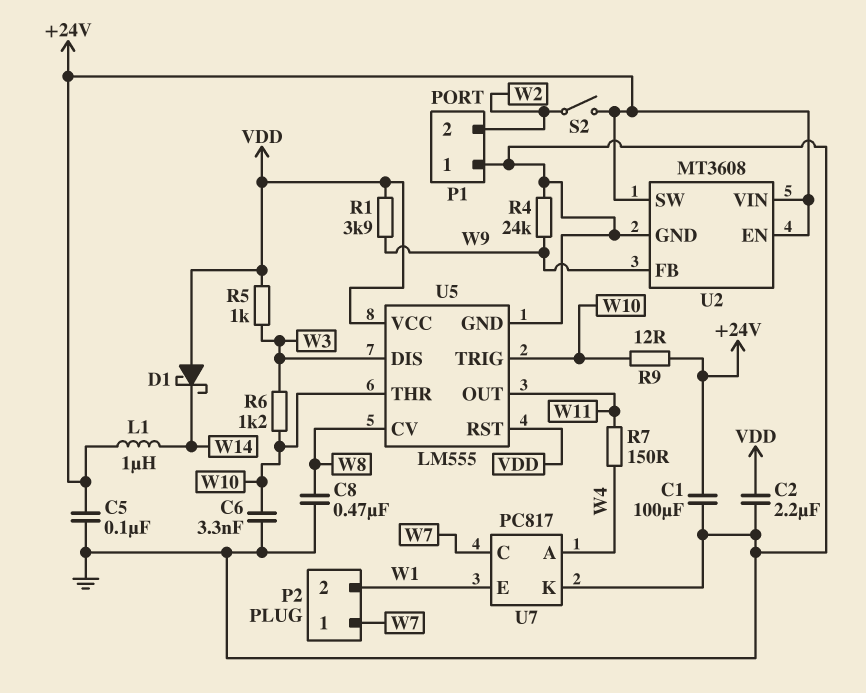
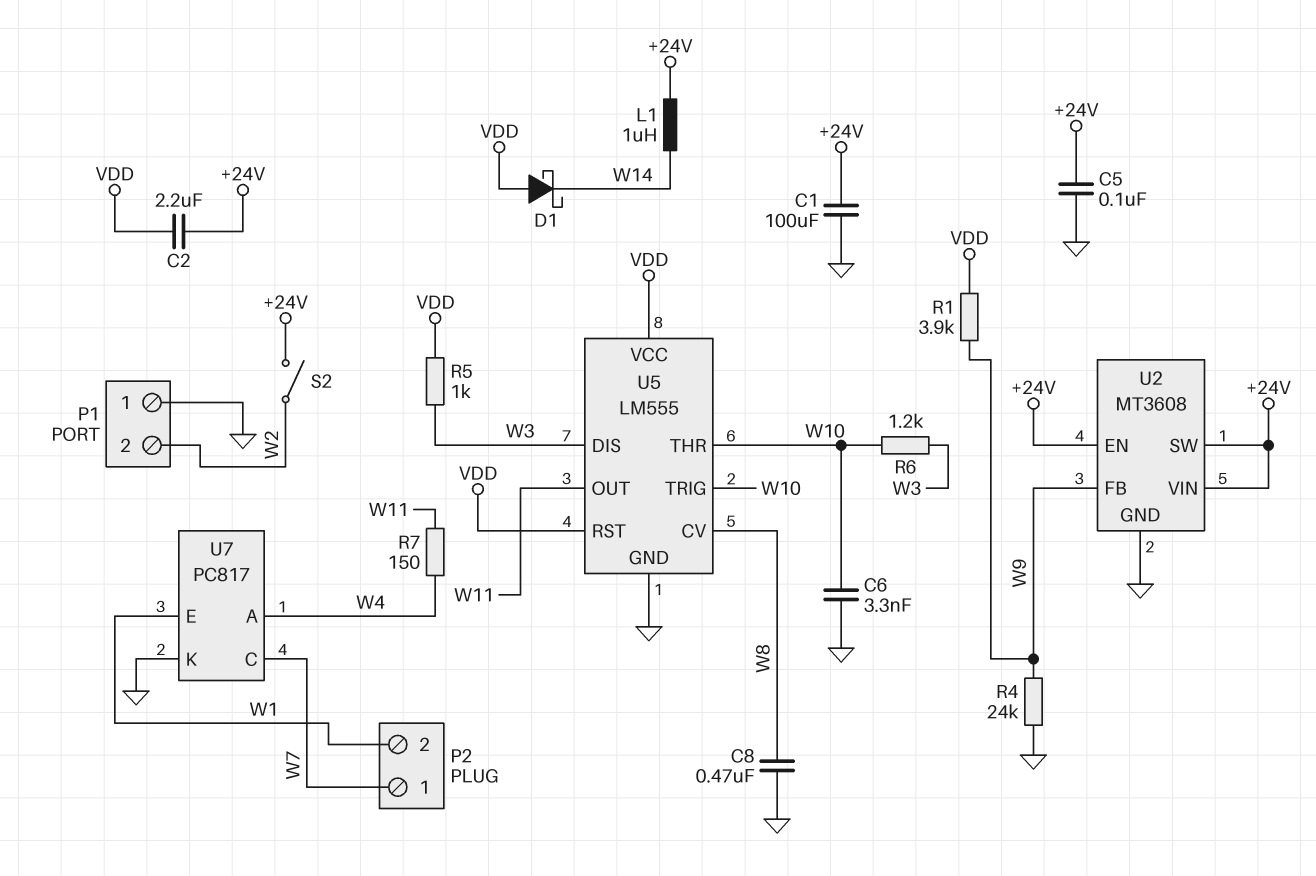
C2: 2.2uF (GND, VDD) -> 2.2uF (+24V, VDD)
R9: 12 (+24V, W10) -> none

